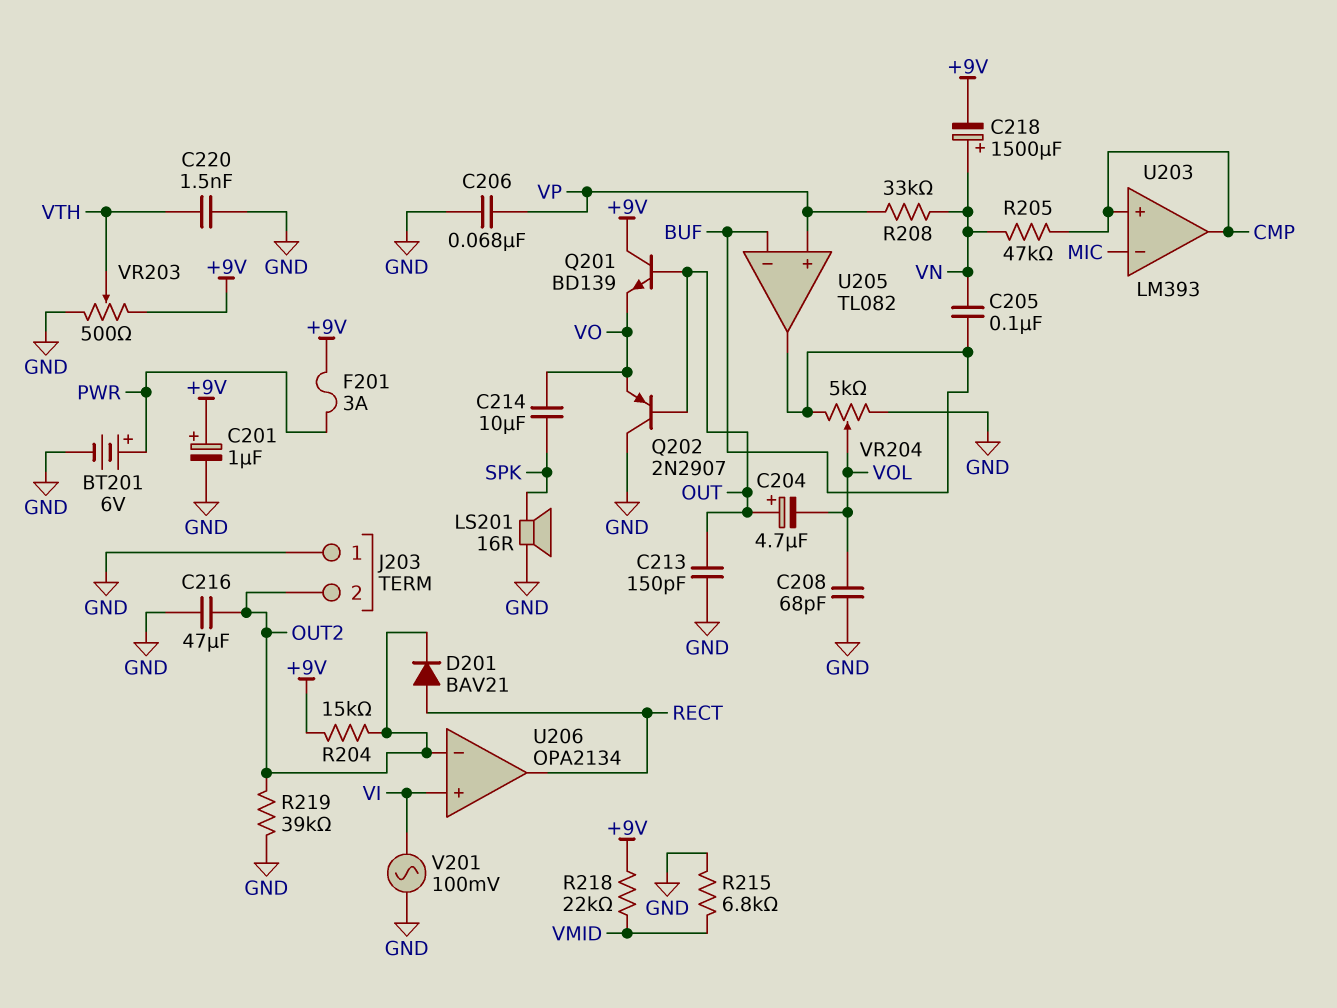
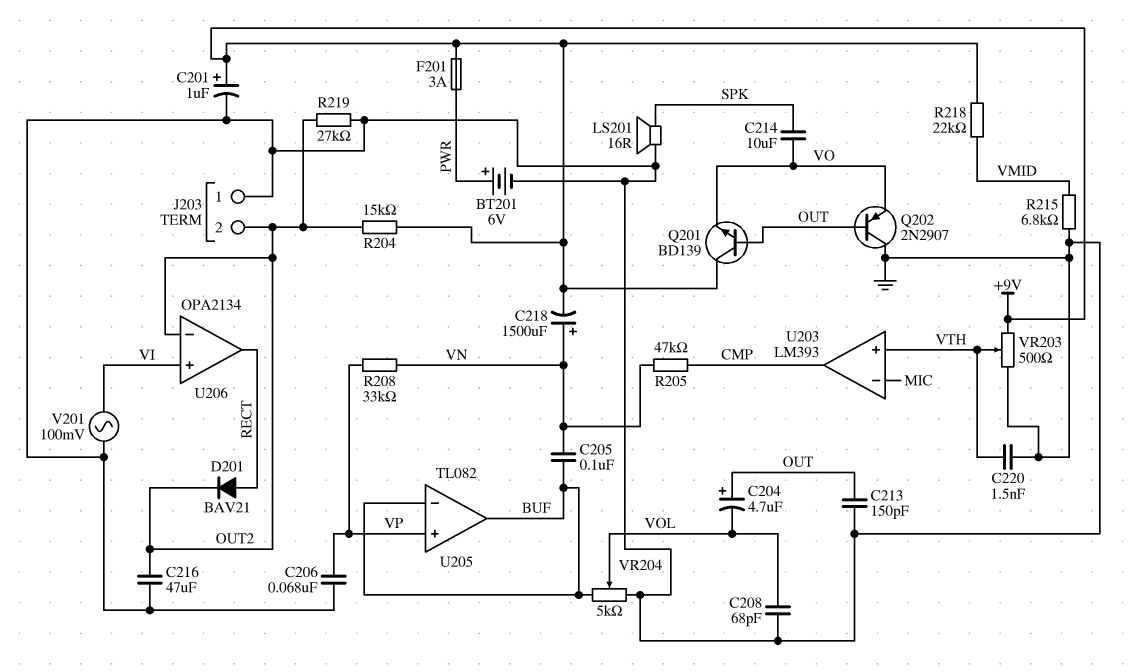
R219: 39k (GND, OUT2) -> 27k (GND, OUT2)
U203 pin in+: CMP -> VTH

